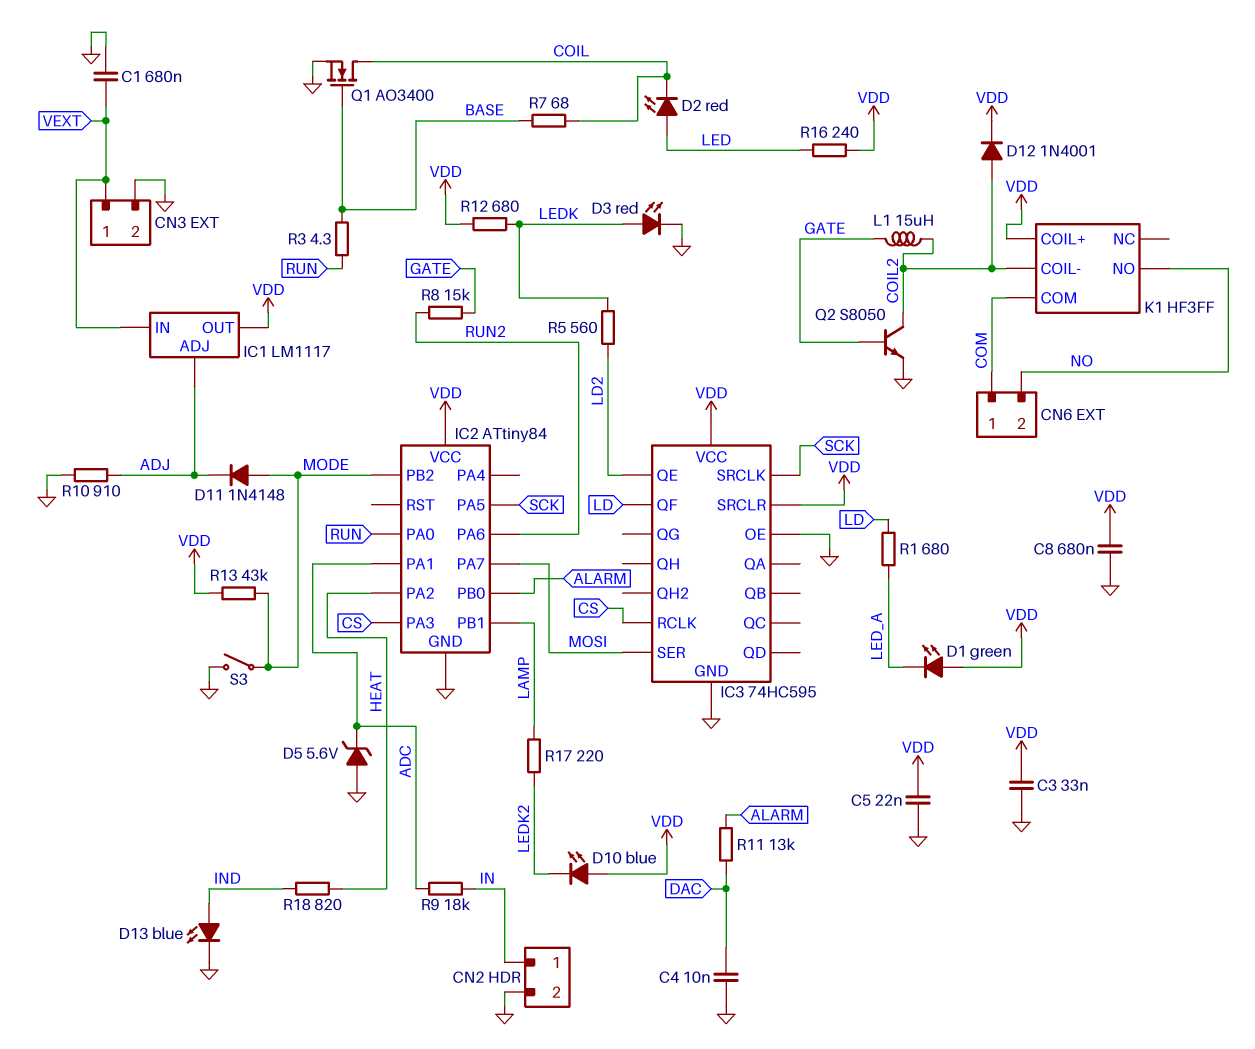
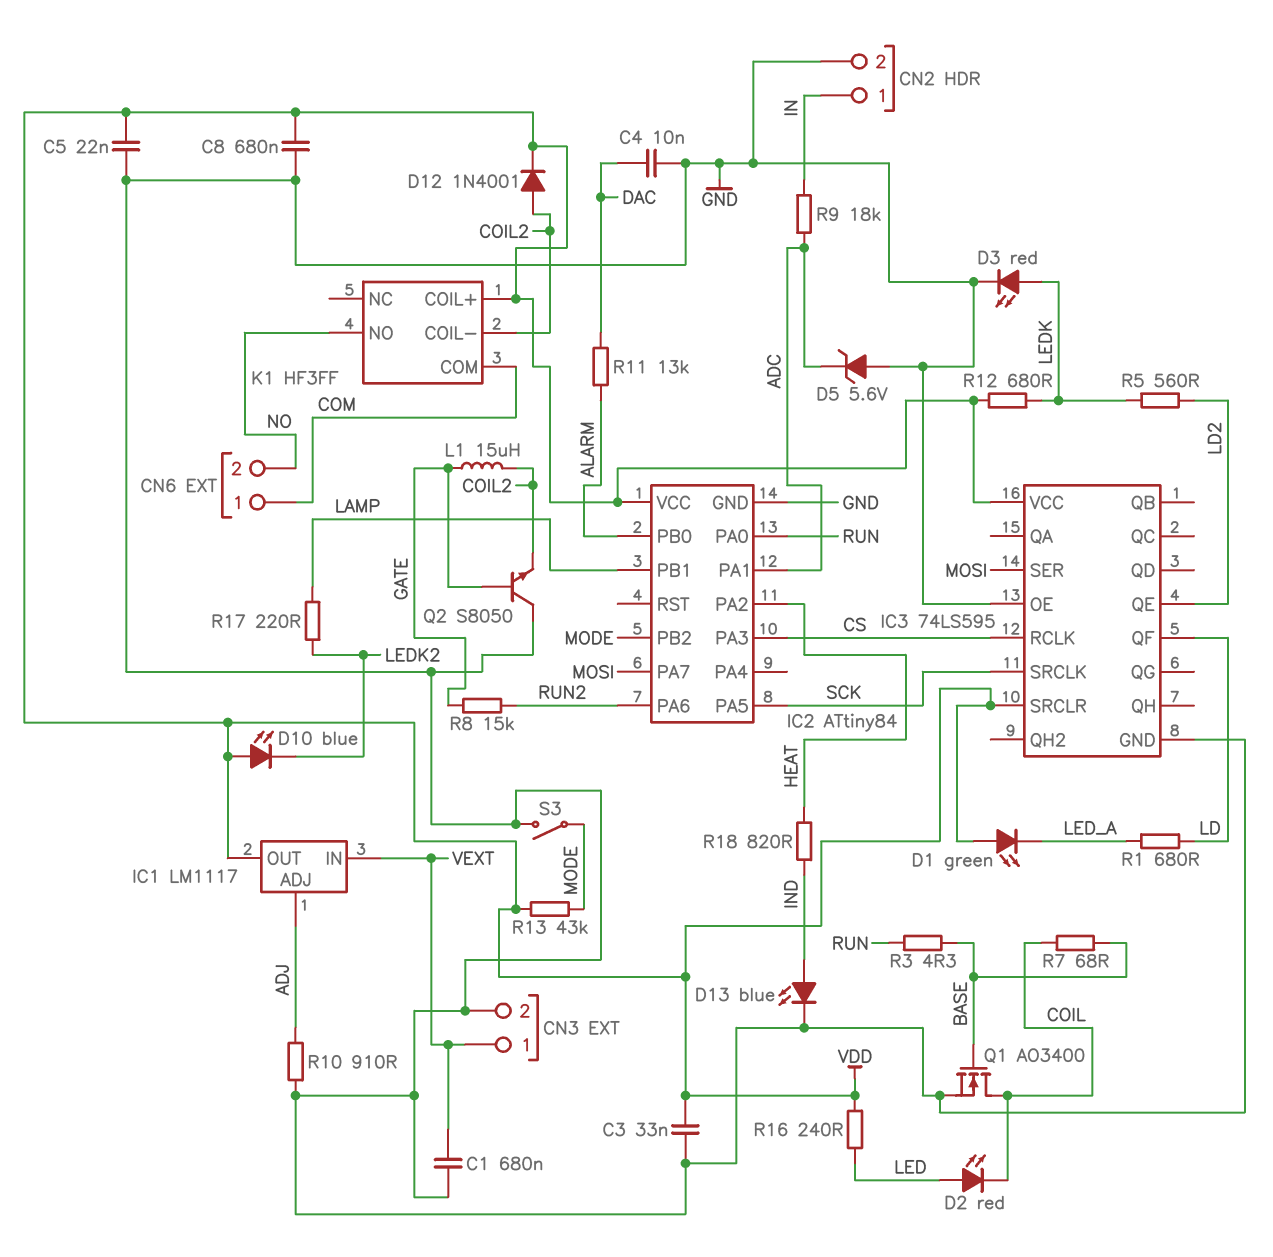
D11: diode 1N4148 (A MODE, K ADJ) -> none
IC3: 74HC595 -> 74LS595
Q2: NPN S8050 (B GATE, C COIL2, E GND) -> NPN S8050 (B GATE, C GND, E COIL2)

